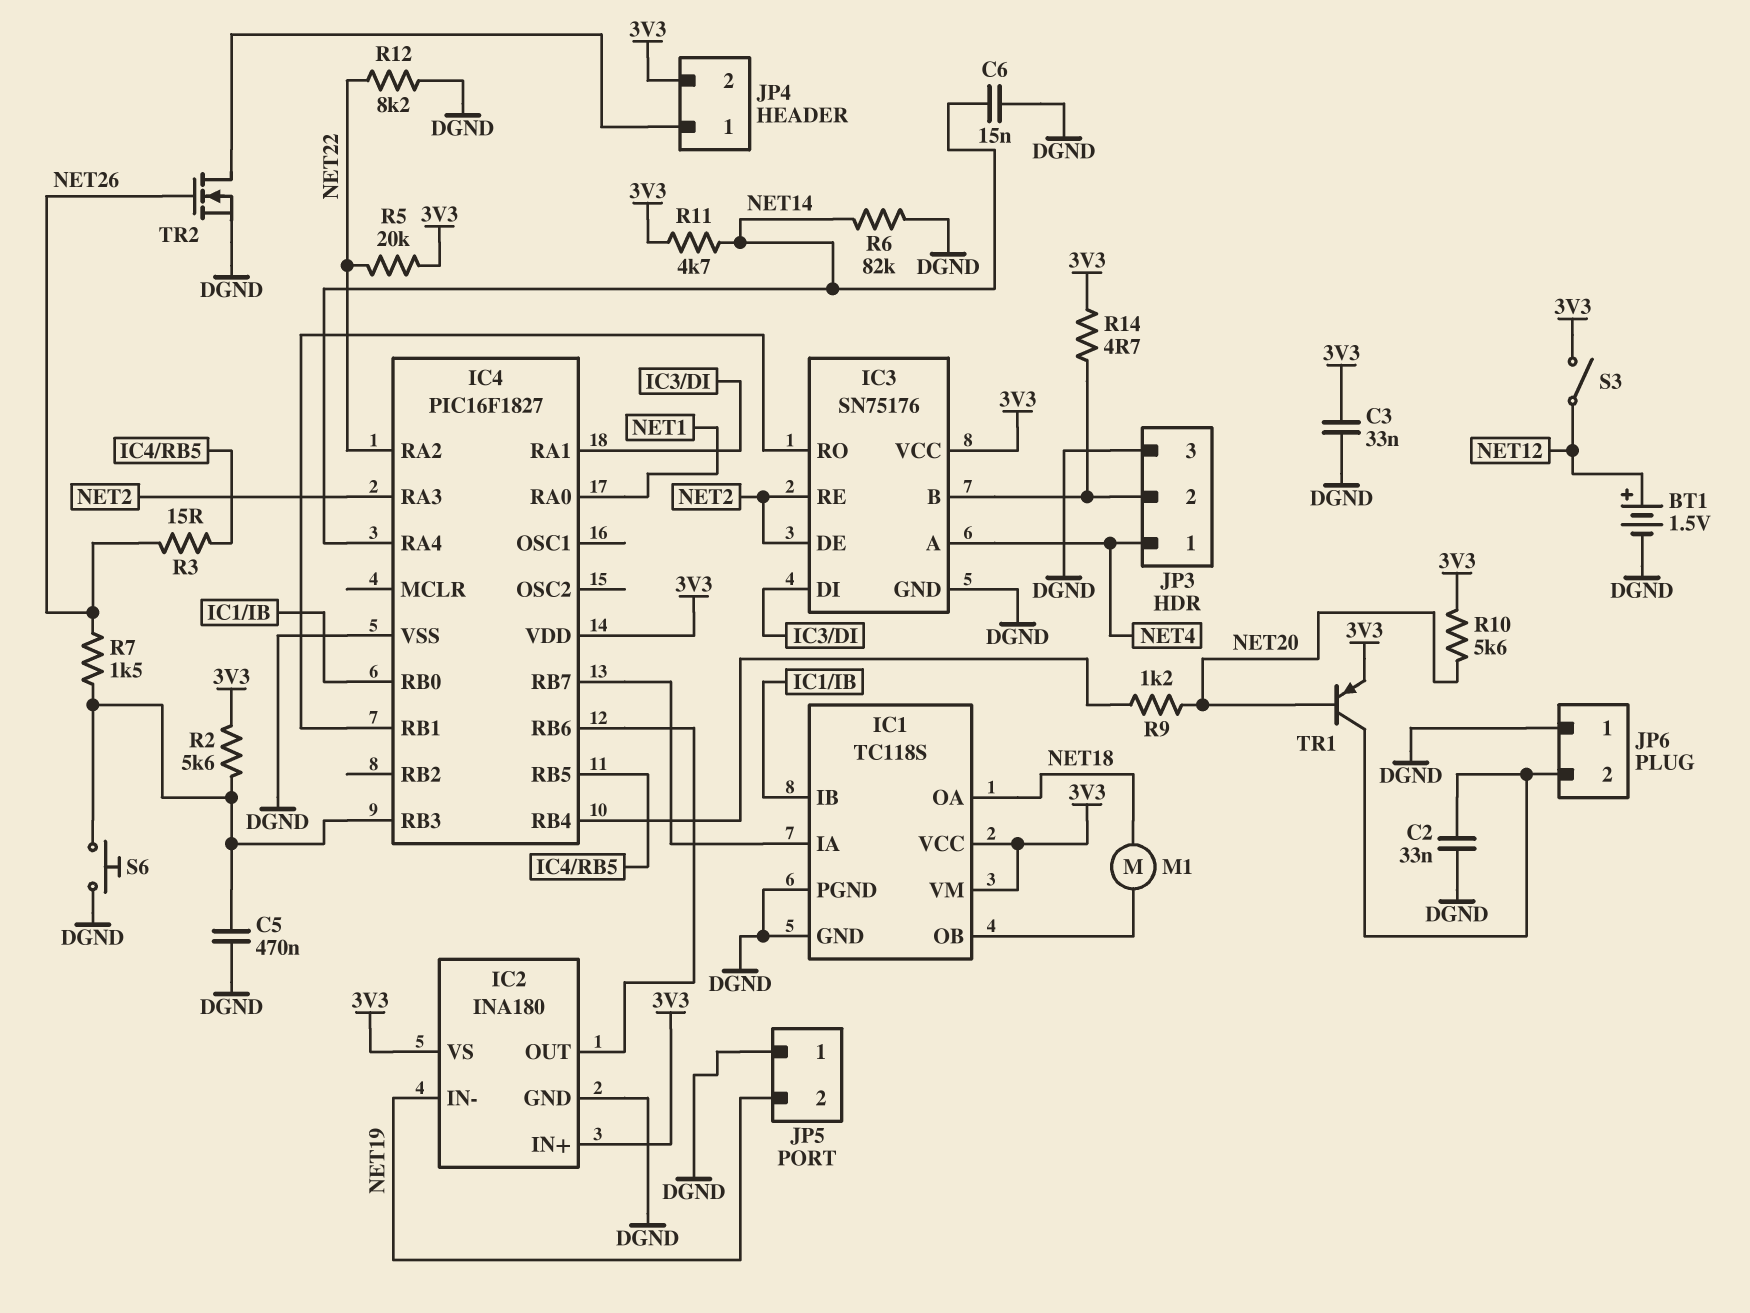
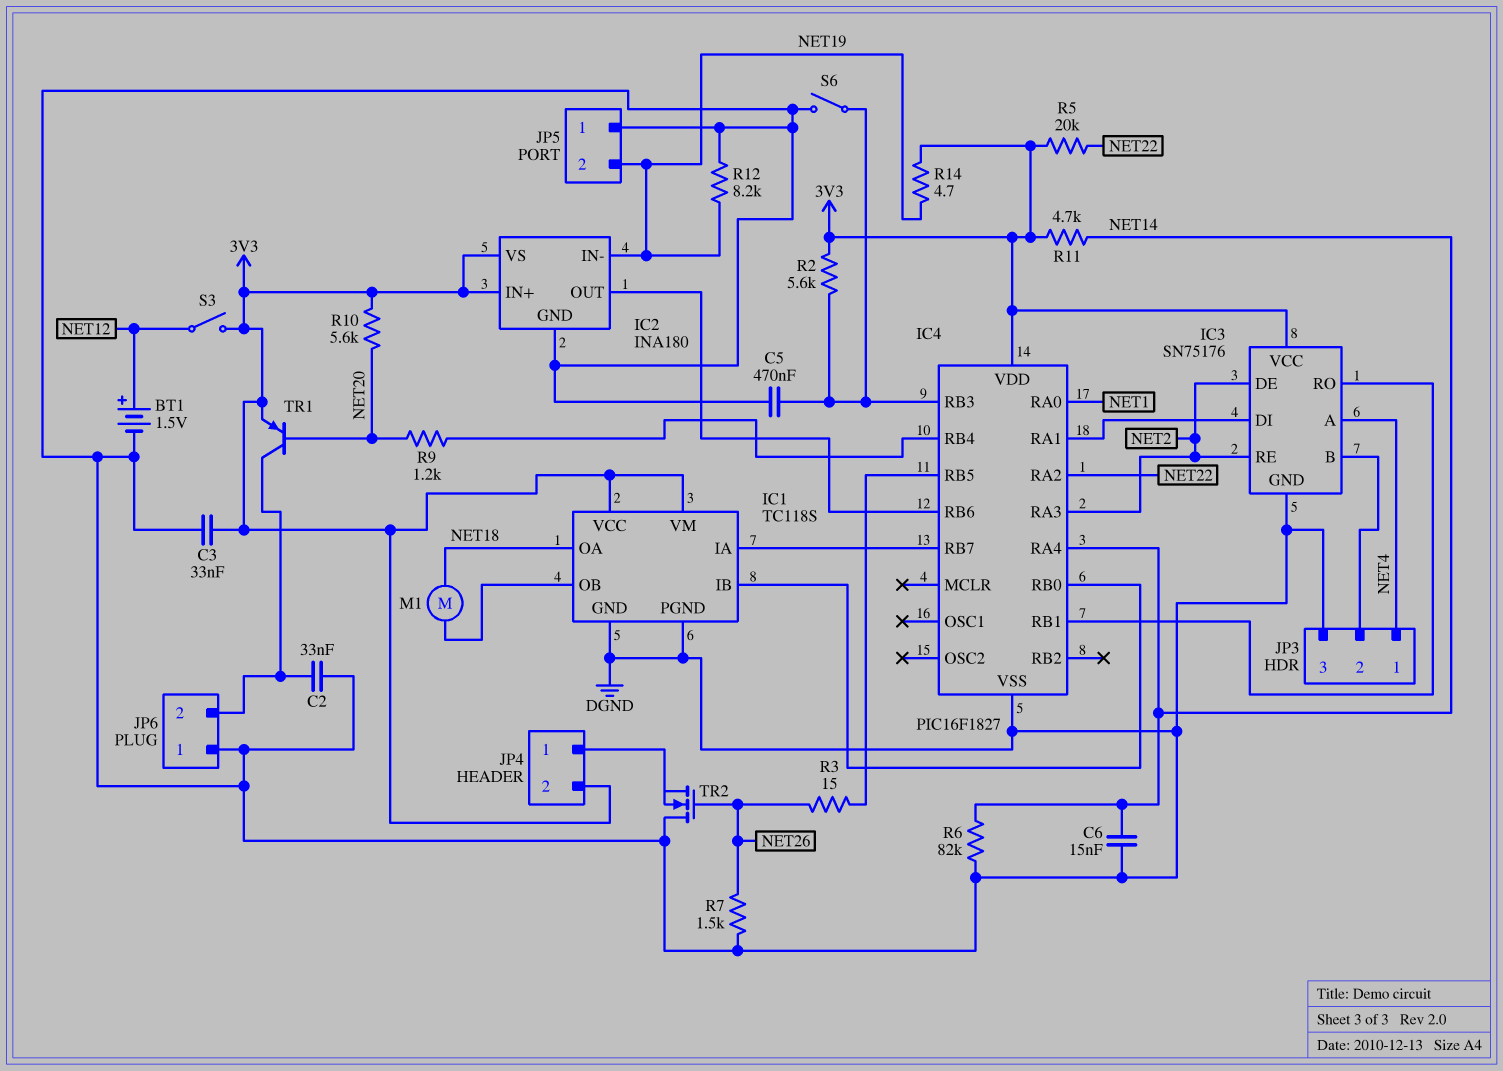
R7: 1.5k (IC4/RB3, NET26) -> 1.5k (DGND, NET26)
R12: 8.2k (DGND, NET22) -> 8.2k (DGND, NET19)
R14: 4.7 (3V3, IC3/B) -> 4.7 (3V3, NET19)
S6: button (DGND, IC4/RB3) -> switch (DGND, IC4/RB3)
TR2: NMOS (G NET26, D JP4/1, S DGND) -> NMOS (G NET26, D DGND, S JP4/1)

